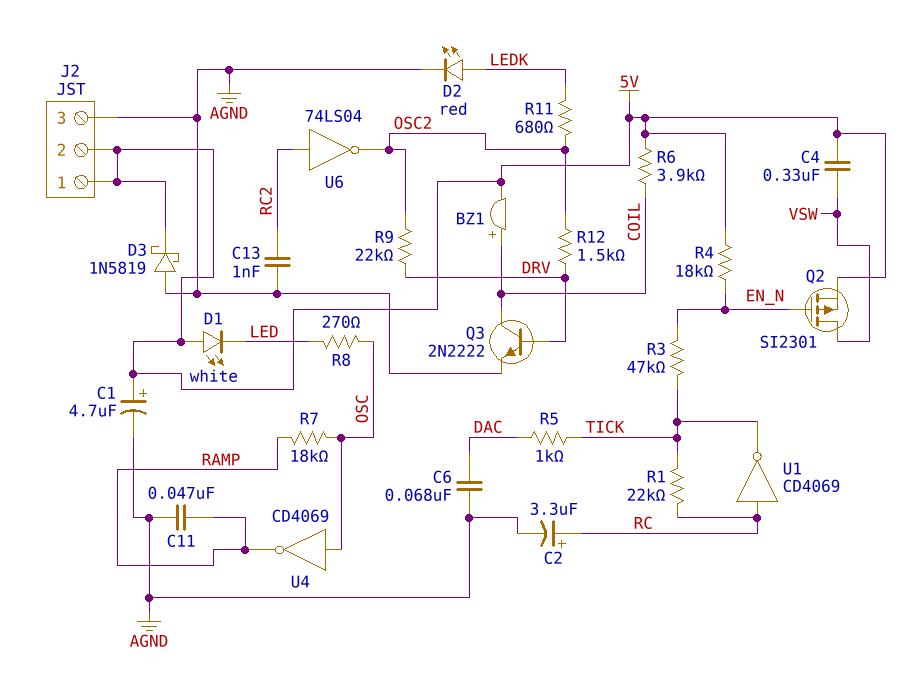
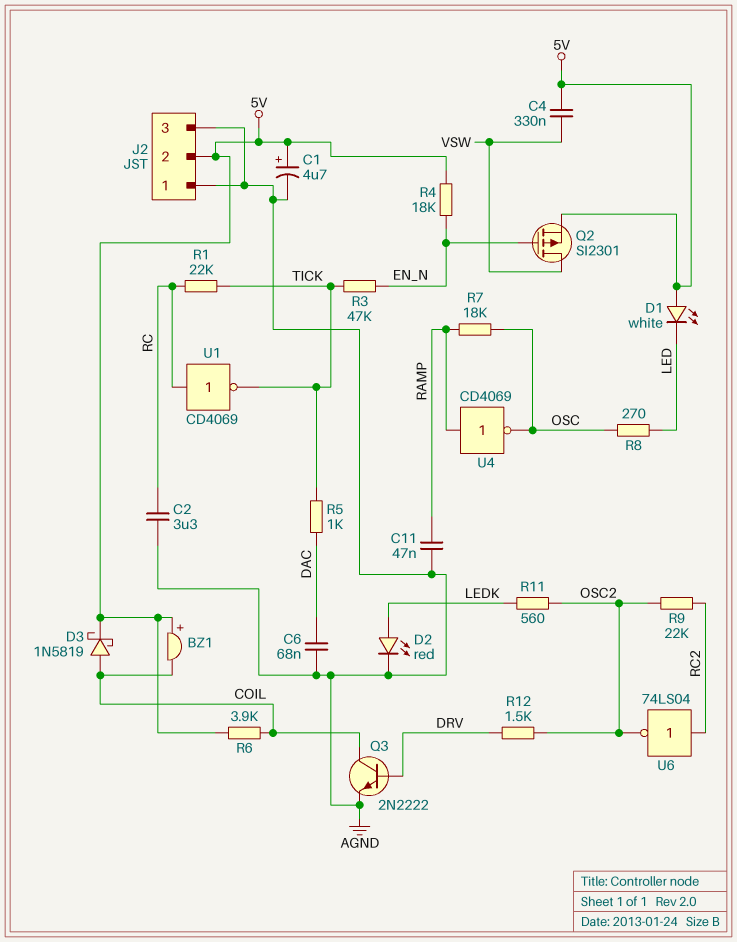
BZ1: buzzer (plus COIL, minus 5V) -> buzzer (plus 5V, minus COIL)
C2: 3.3uF (plus RC, minus AGND) -> 3.3uF (AGND, RC)
C13: 1nF (AGND, RC2) -> none
D3: schottky 1N5819 (A AGND, K 5V) -> schottky 1N5819 (A COIL, K 5V)
J2 pin 1: 5V -> AGND
R9: 22k (DRV, OSC2) -> 22k (OSC2, RC2)
R11: 680 (LEDK, OSC2) -> 560 (LEDK, OSC2)
U4: NOT CD4069 (in OSC, out RAMP) -> NOT CD4069 (in RAMP, out OSC)

